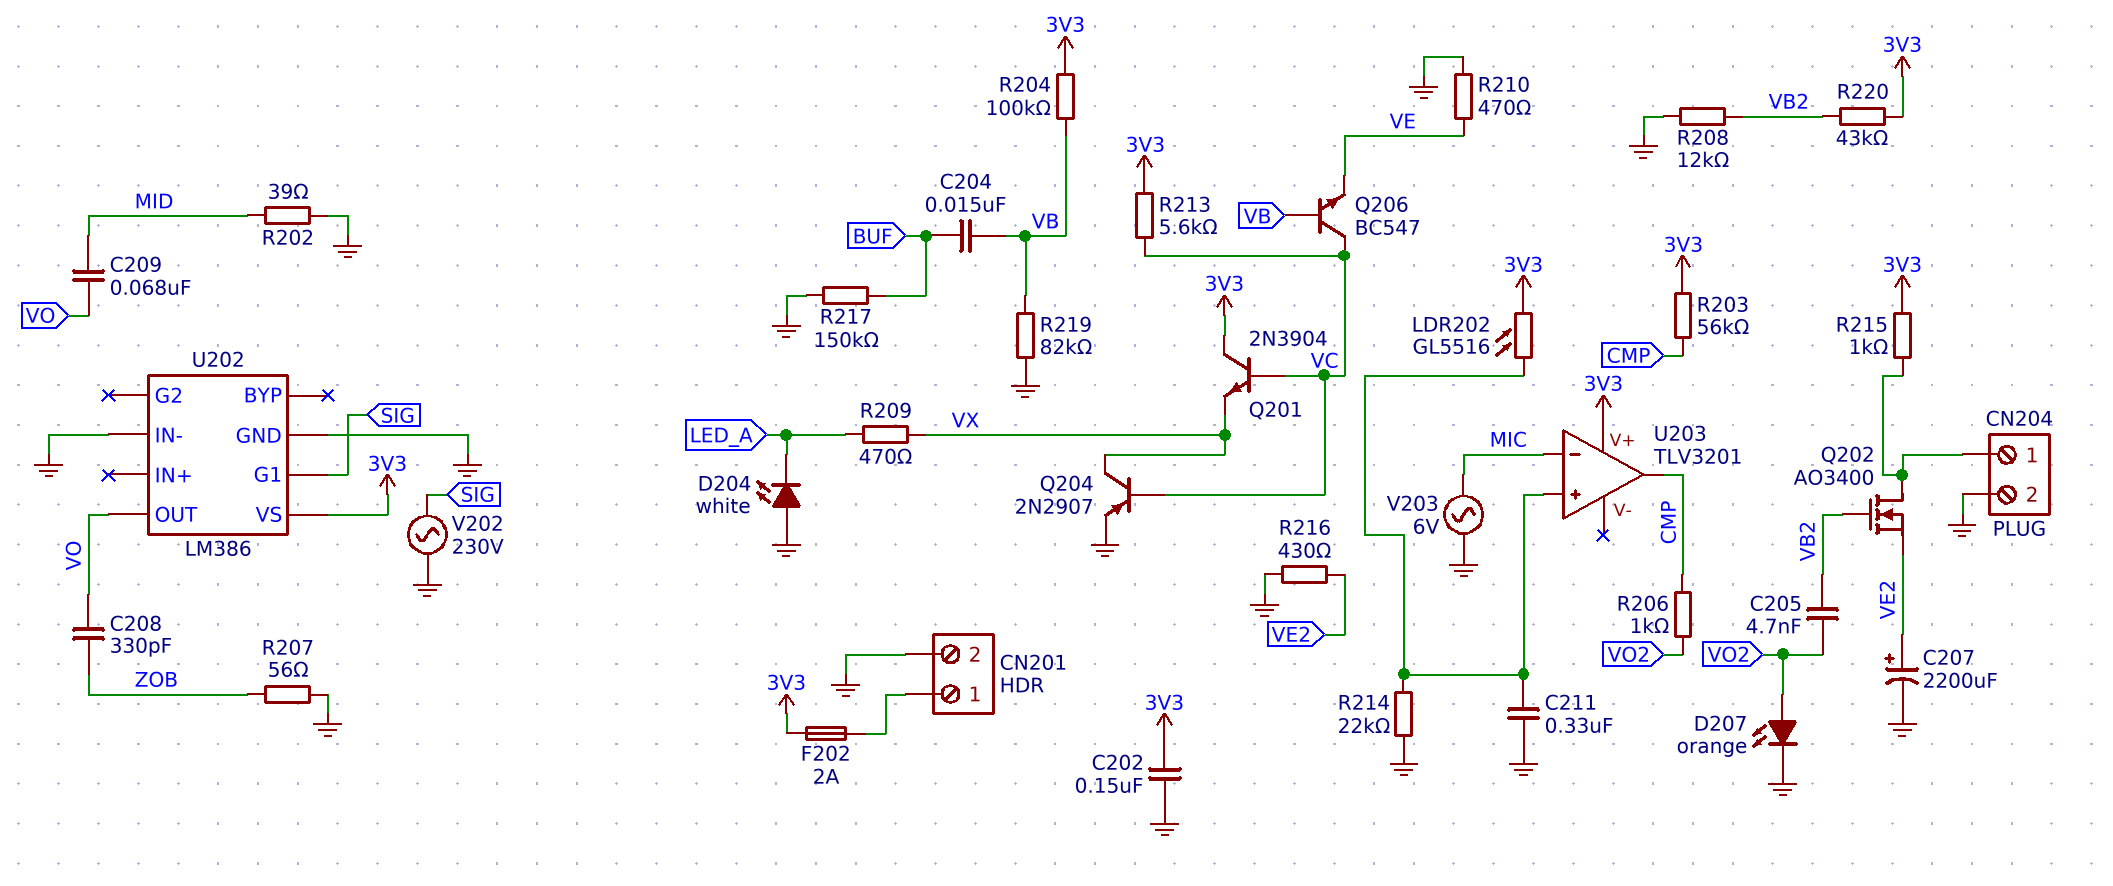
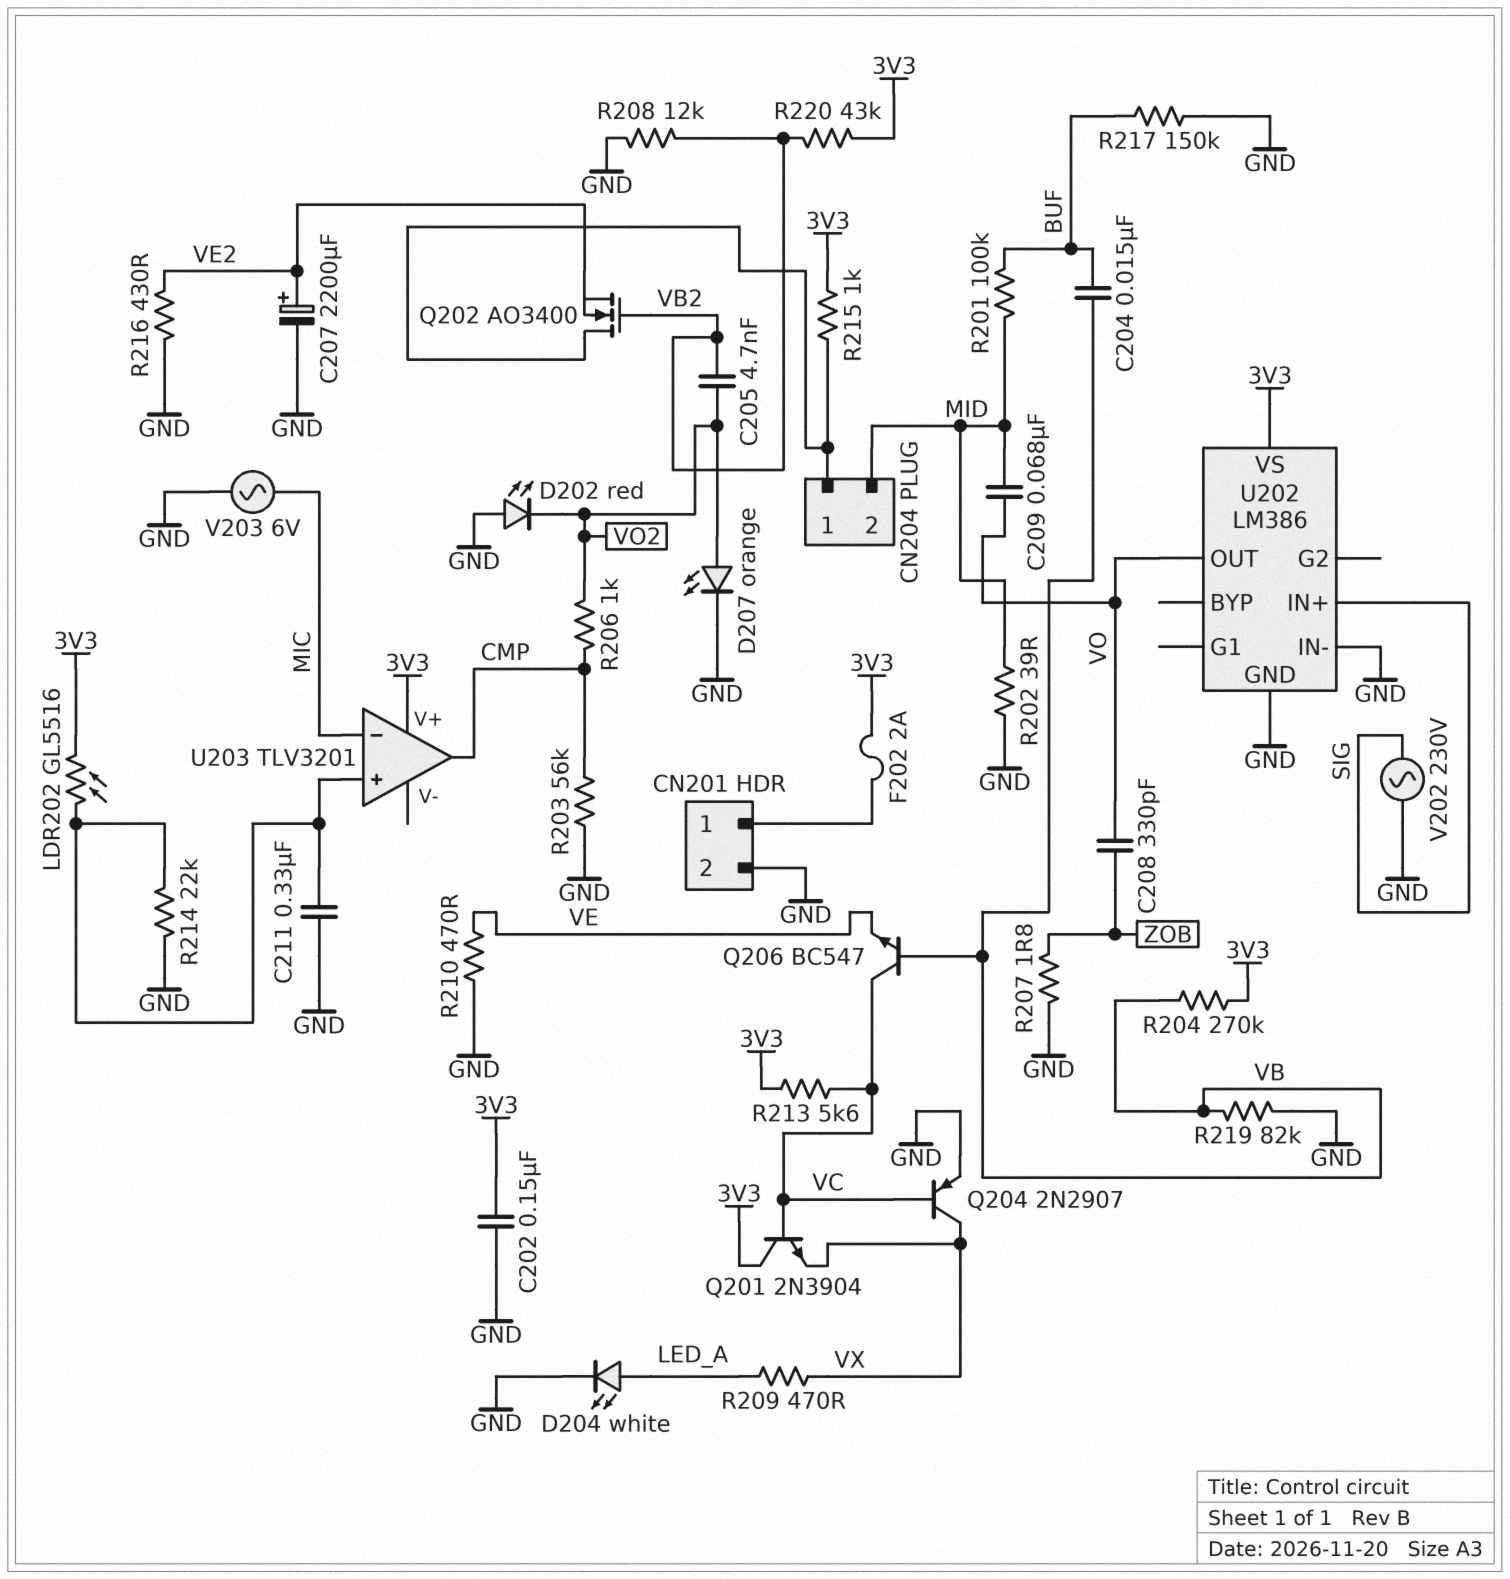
CN204 pin 2: GND -> MID
D202: none -> LED red (A GND, K VO2)
D204: LED white (A GND, K LED_A) -> LED white (A LED_A, K GND)
R201: none -> 100k (BUF, MID)
R203: 56k (3V3, CMP) -> 56k (CMP, GND)
R204: 100k (3V3, VB) -> 270k (3V3, VB)
R207: 56 (GND, ZOB) -> 1.8 (GND, ZOB)
U202 pin G1: SIG -> none
U202 pin IN+: none -> SIG

